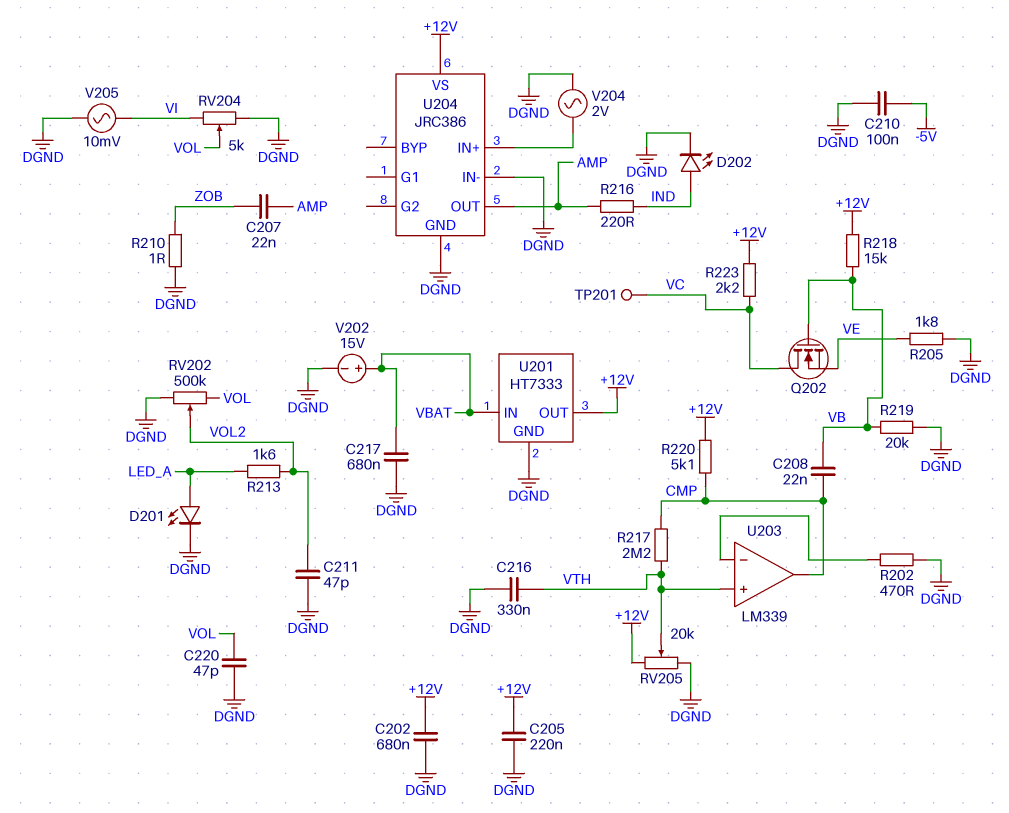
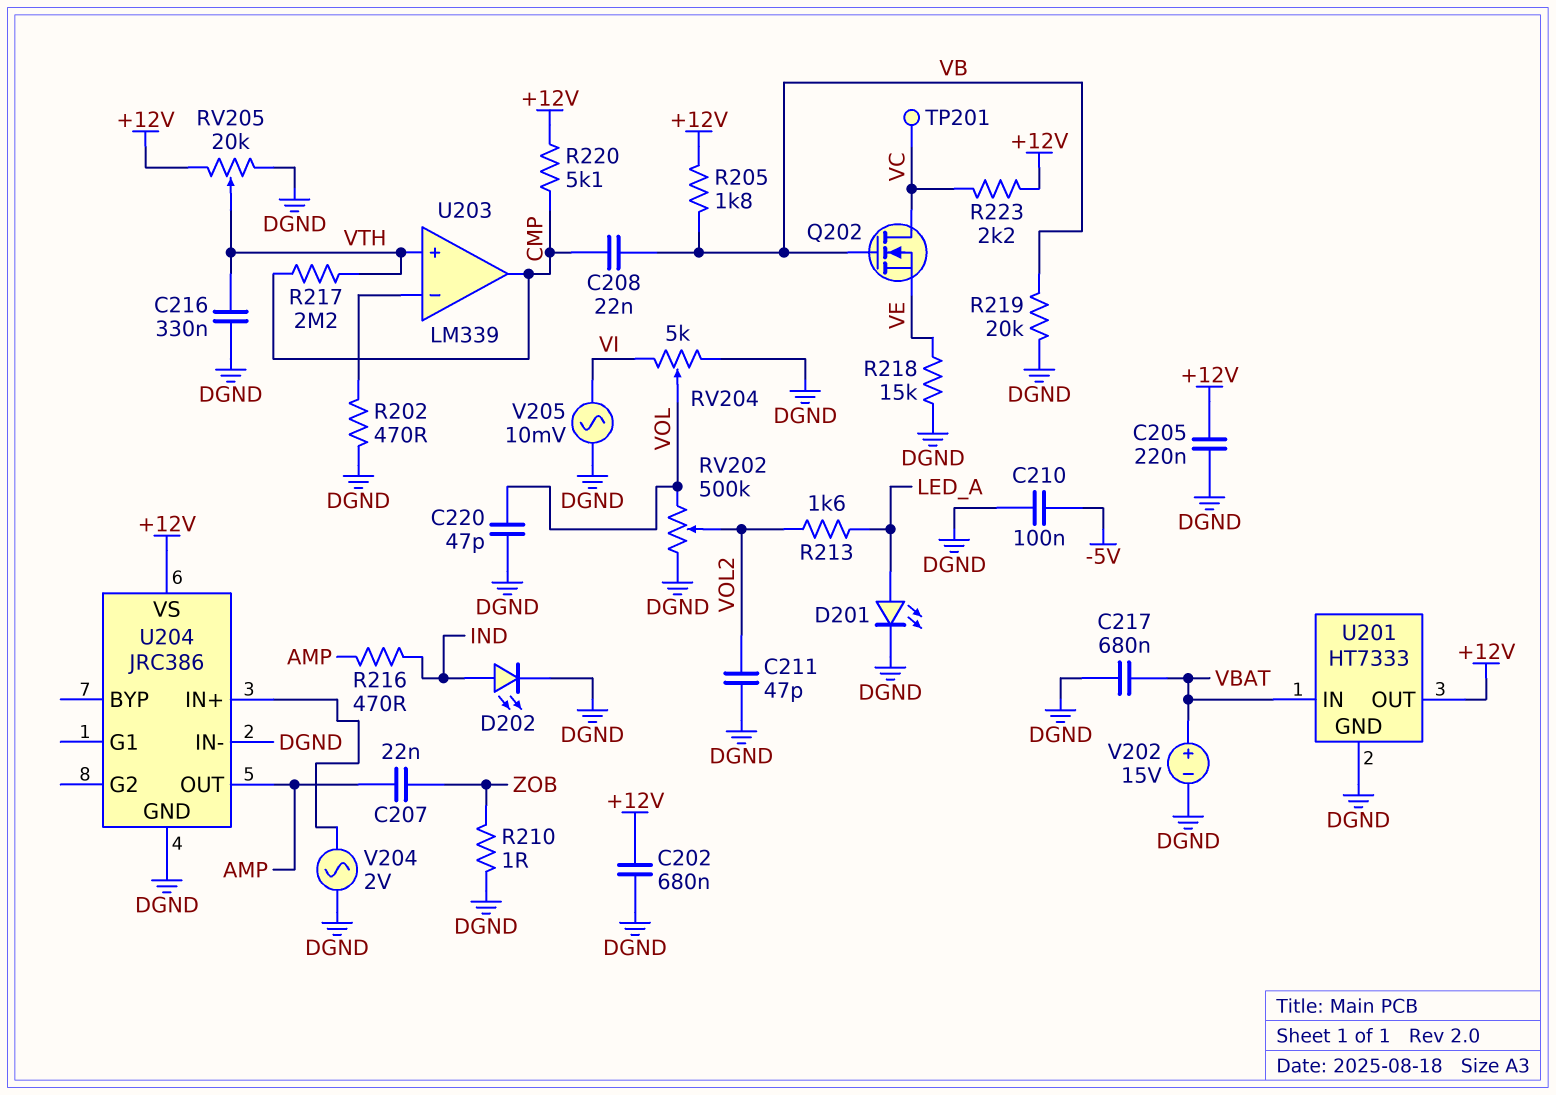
R205: 1.8k (DGND, VE) -> 1.8k (+12V, VB)
R216: 220 (AMP, IND) -> 470 (AMP, IND)
R218: 15k (+12V, VB) -> 15k (DGND, VE)

